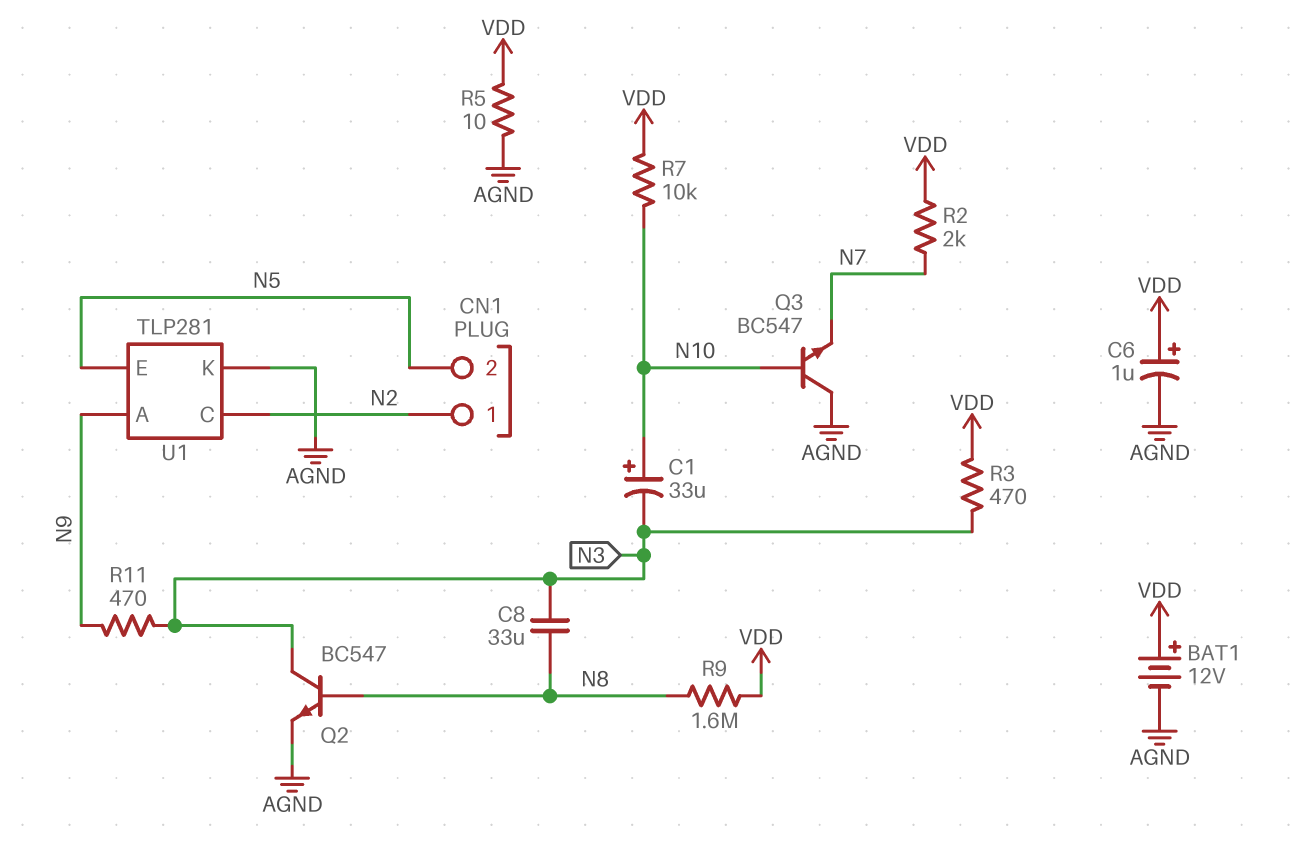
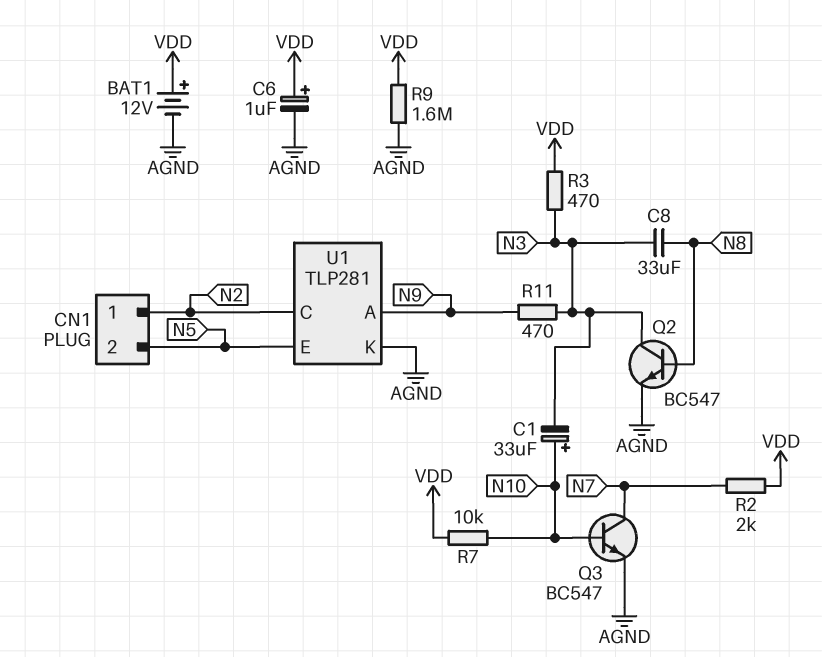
Q3: NPN BC547 (B N10, C AGND, E N7) -> NPN BC547 (B N10, C N7, E AGND)
R5: 10 (AGND, VDD) -> none
R9: 1.6M (N8, VDD) -> 1.6M (AGND, VDD)

